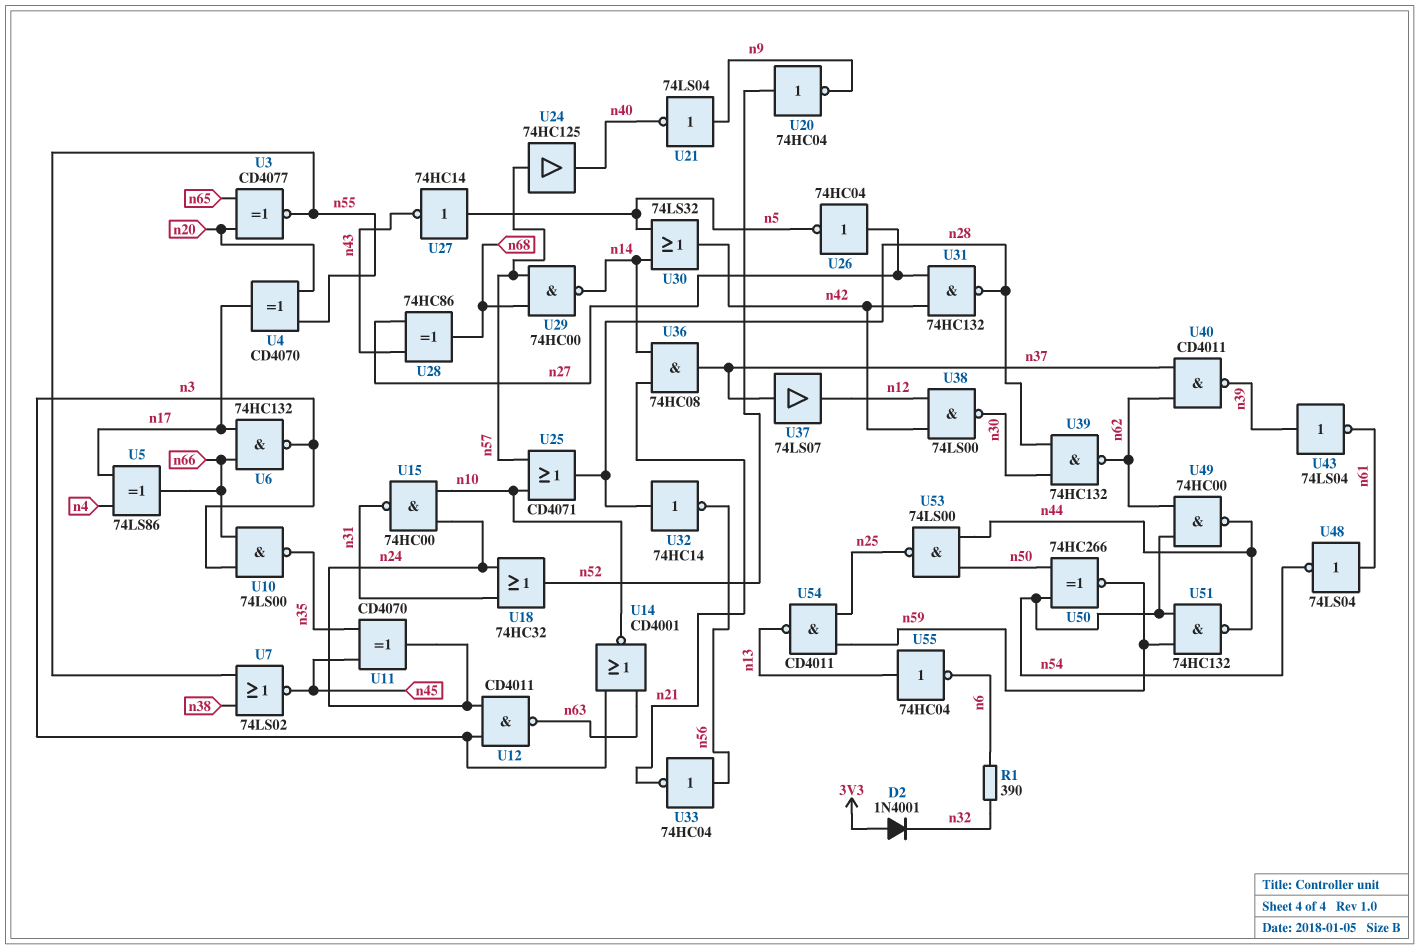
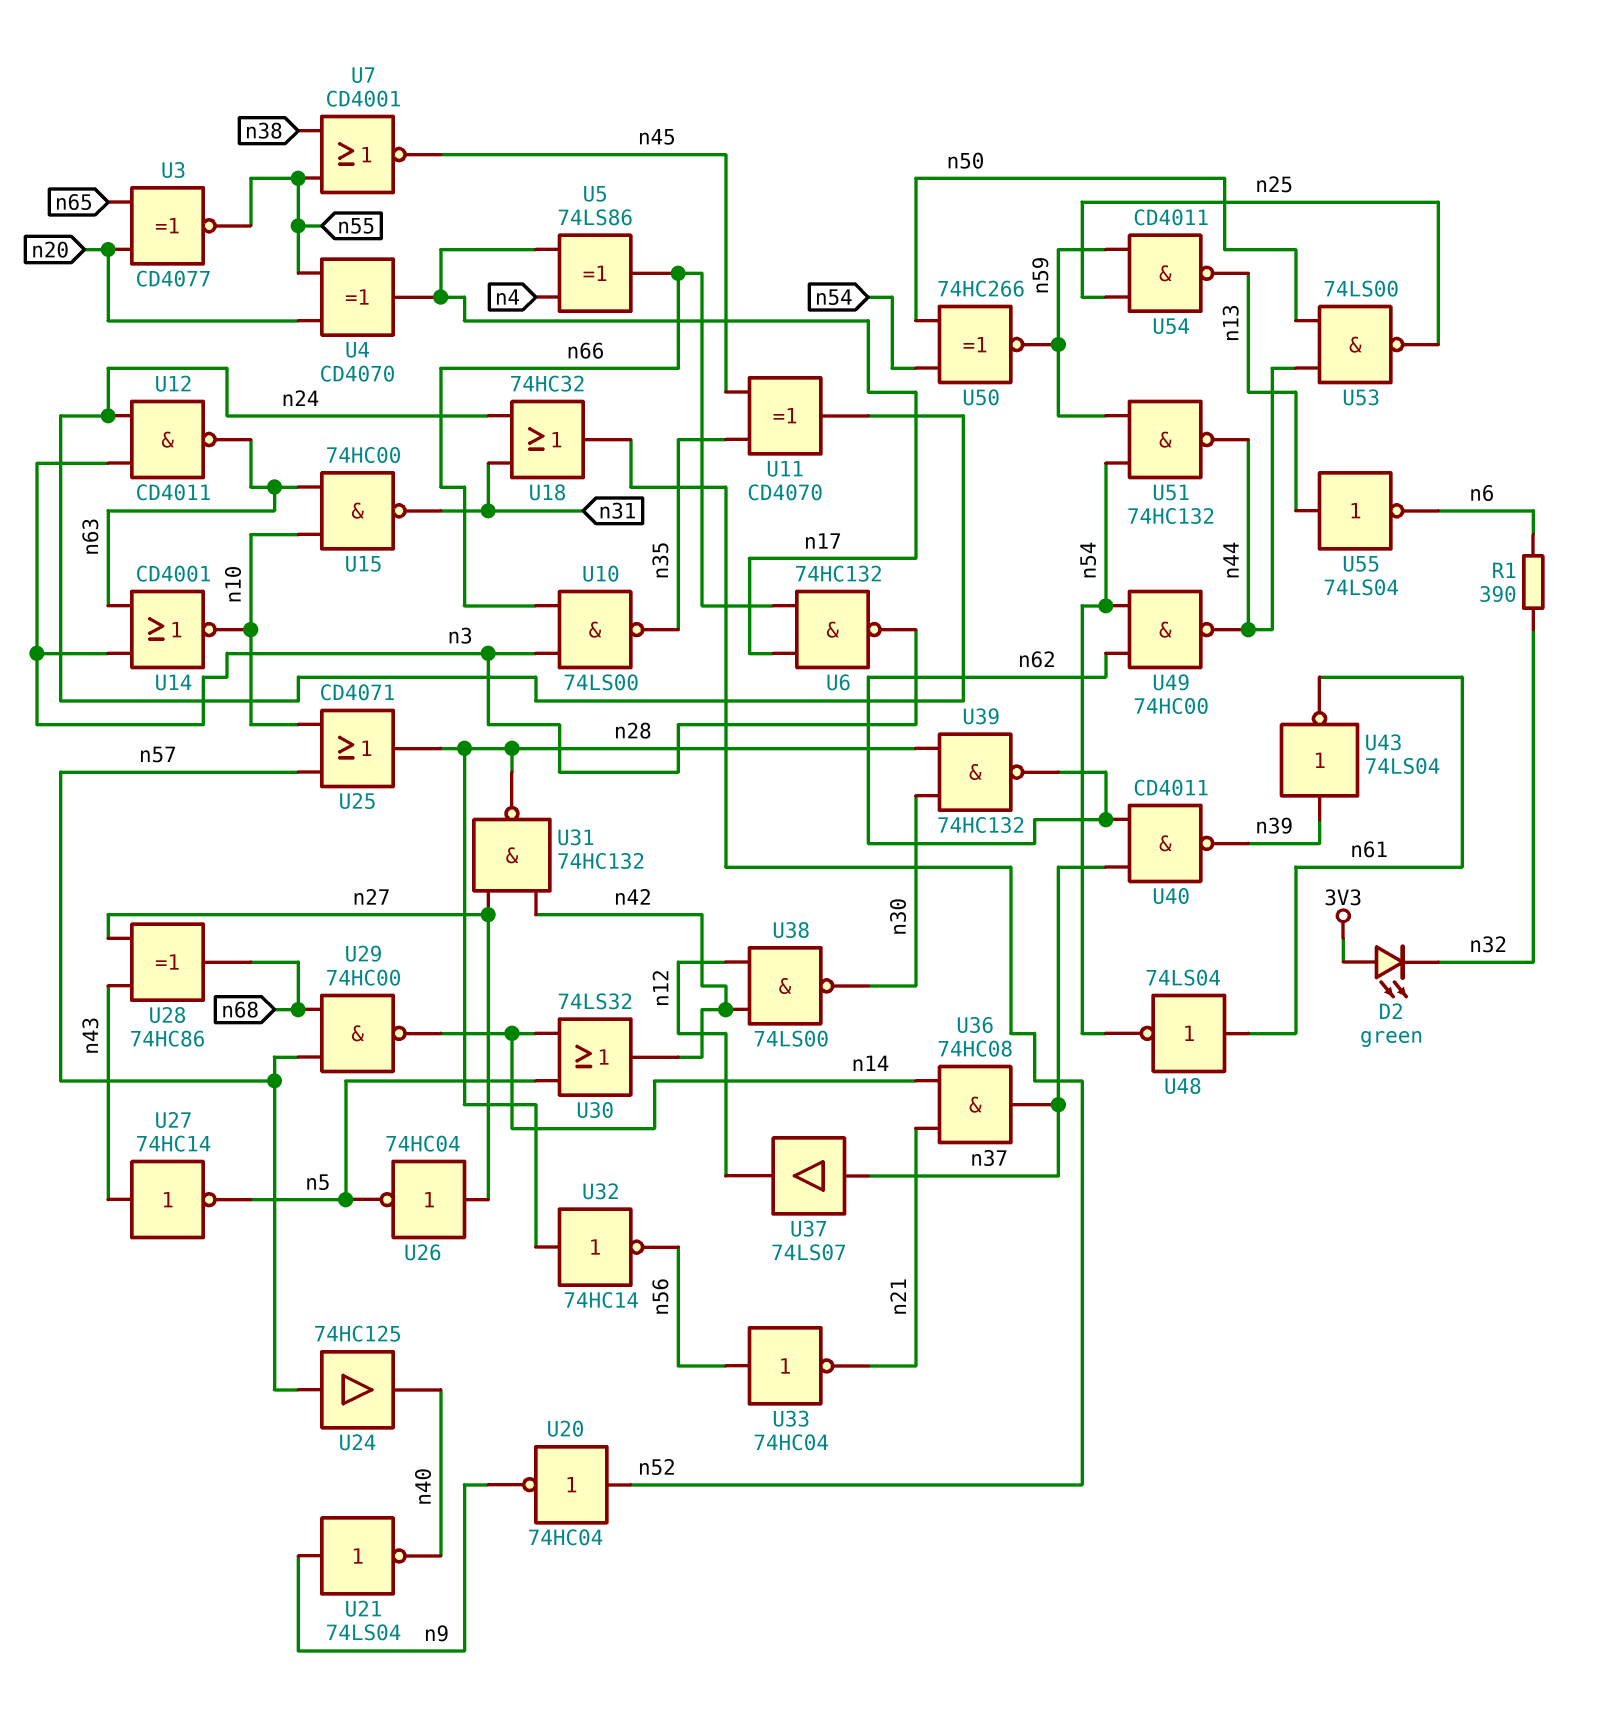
D2: diode 1N4001 (A 3V3, K n32) -> LED green (A 3V3, K n32)
U7: NOR 74LS02 (in n38, in n55, out n45) -> NOR CD4001 (in n38, in n55, out n45)
U15: NAND 74HC00 (in n10, in n24, out n31) -> NAND 74HC00 (in n10, in n63, out n31)
U27: NOT 74HC14 (in n5, out n43) -> NOT 74HC14 (in n43, out n5)
U55: NOT 74HC04 (in n13, out n6) -> NOT 74LS04 (in n13, out n6)

